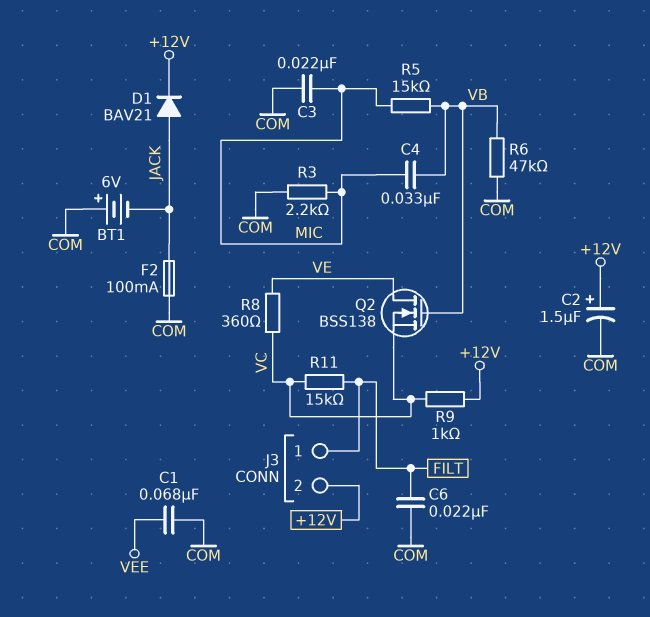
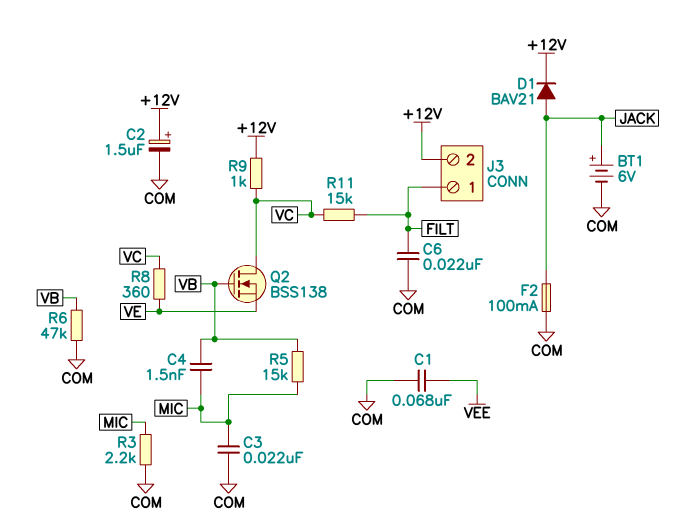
BT1: 6V (plus COM, minus JACK) -> 6V (plus JACK, minus COM)
C4: 33nF (MIC, VB) -> 1.5nF (MIC, VB)
Q2: NMOS BSS138 (G VB, D VE, S VC) -> NMOS BSS138 (G VB, D VC, S VE)

